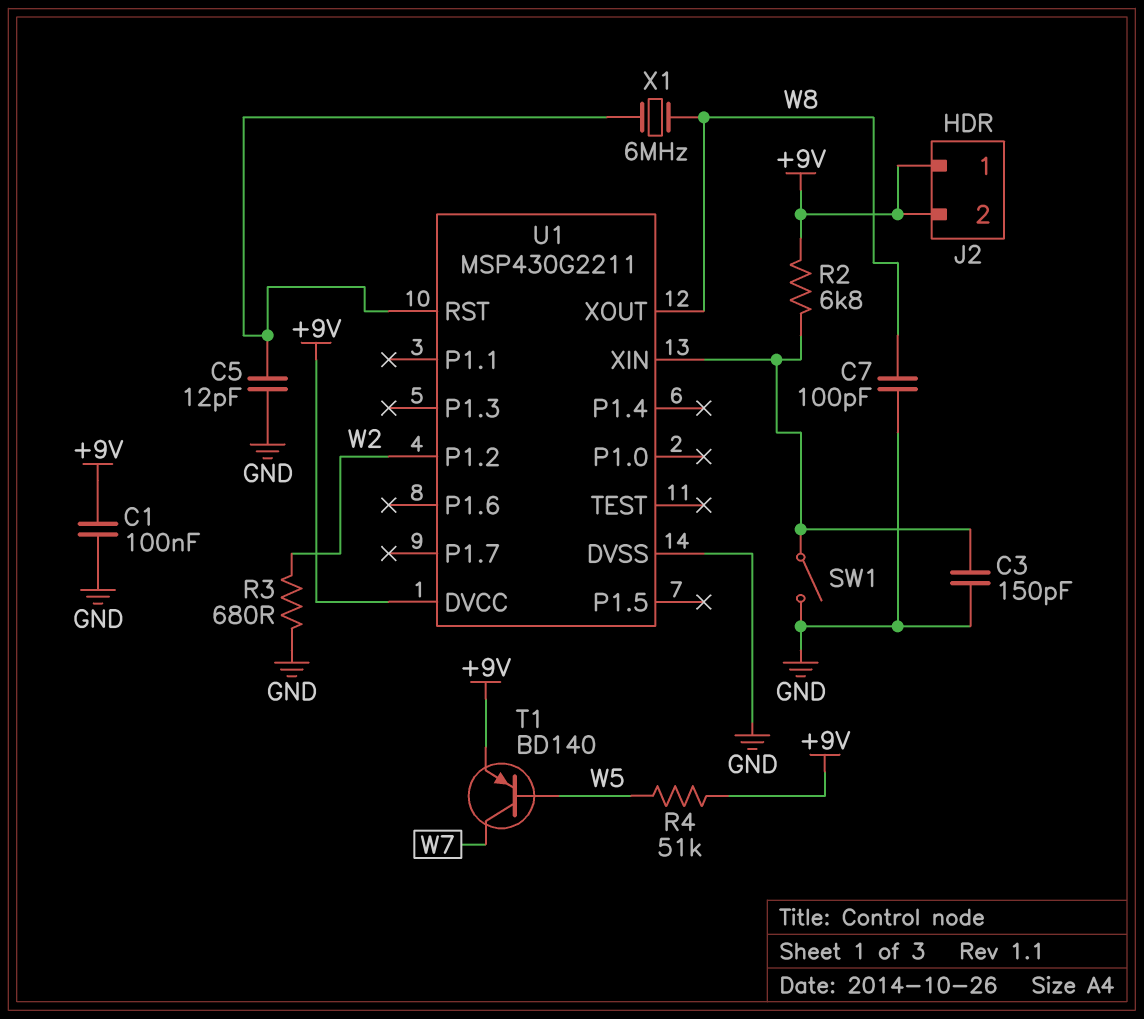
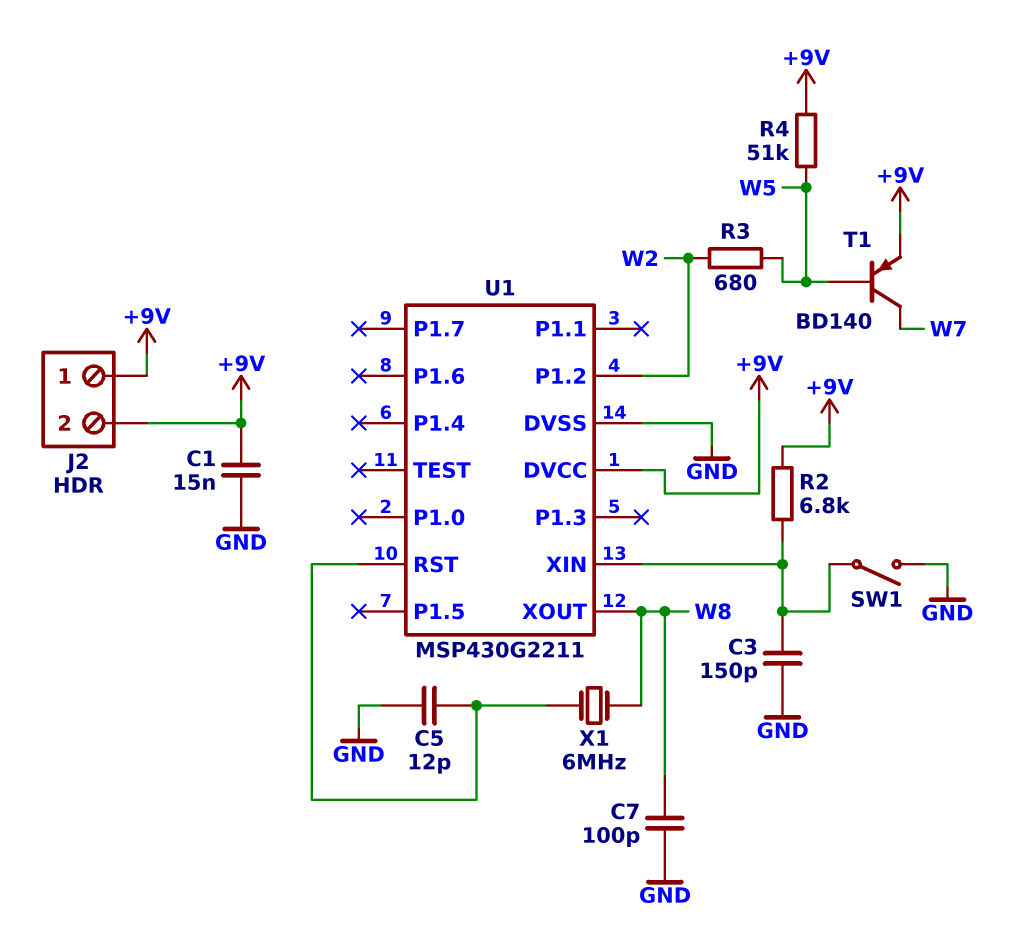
C1: 100nF (+9V, GND) -> 15nF (+9V, GND)
R3: 680 (GND, W2) -> 680 (W2, W5)

